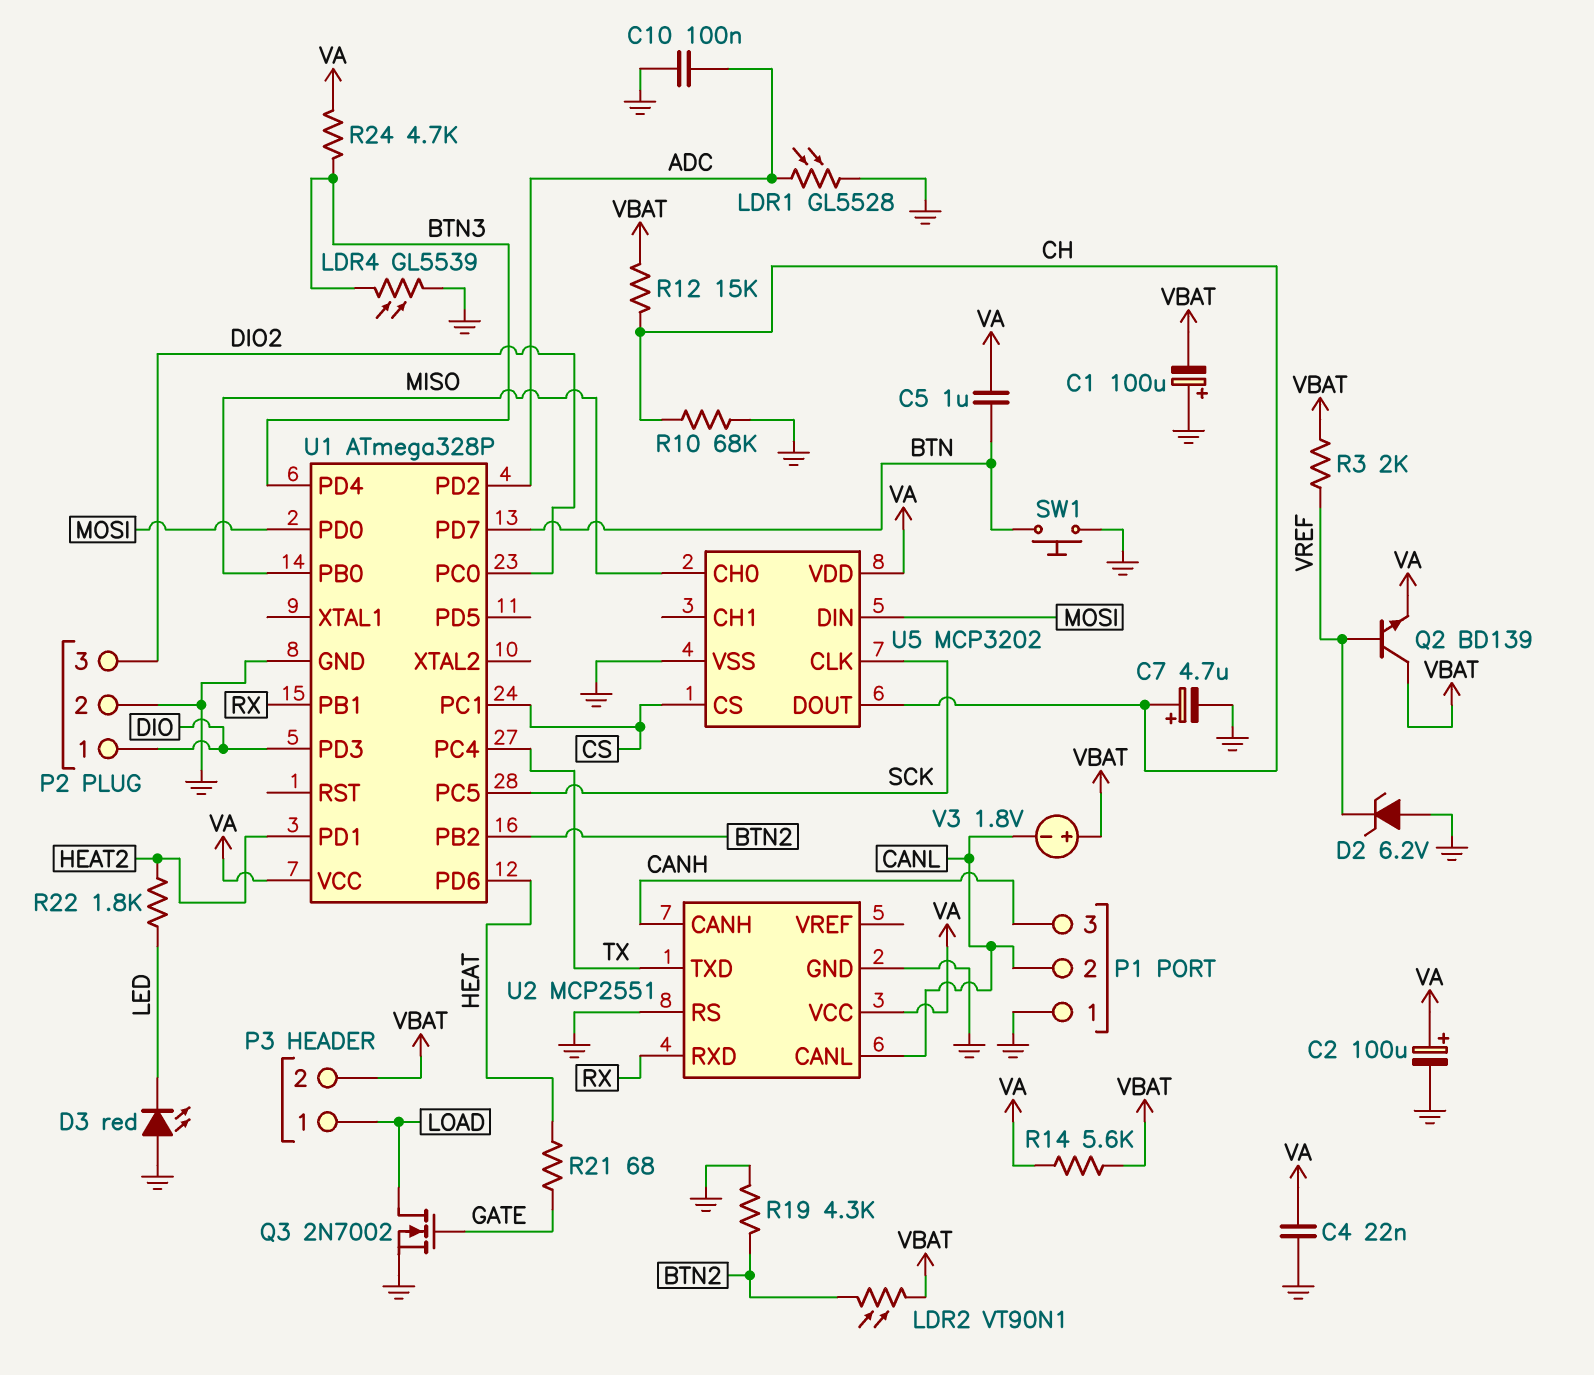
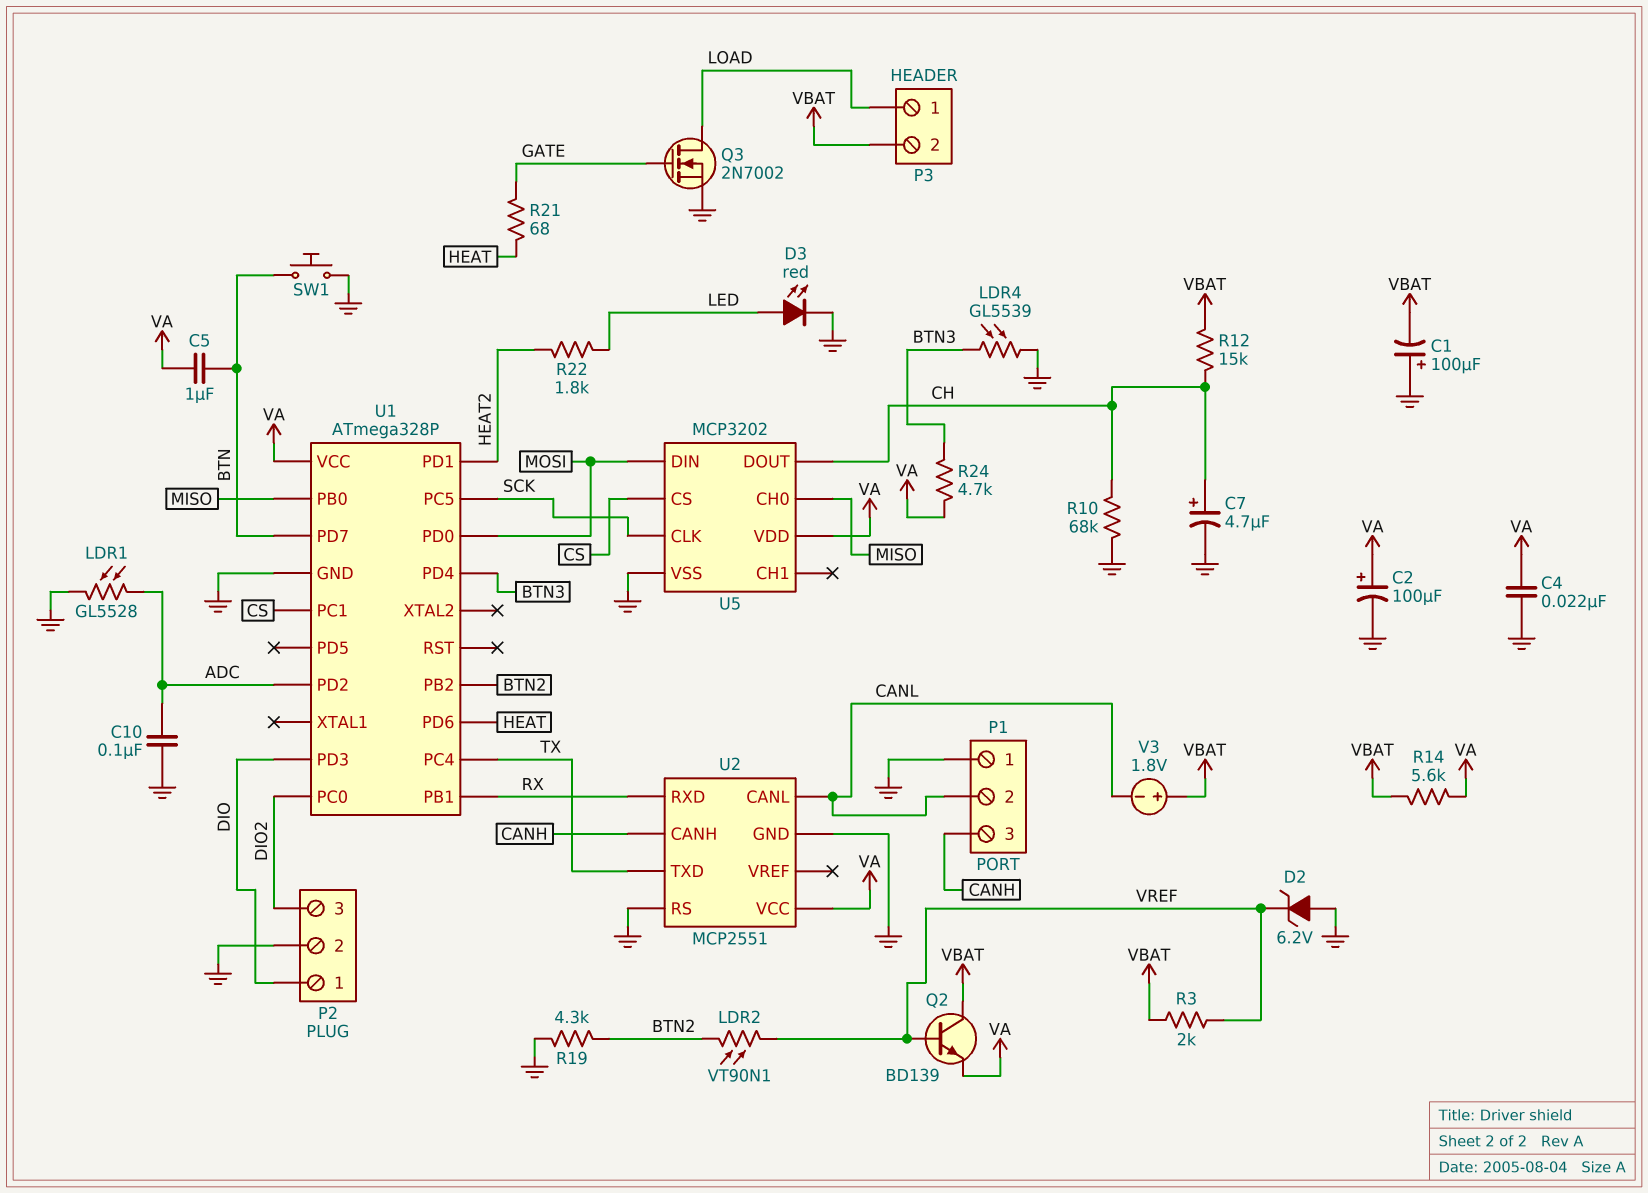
D3: LED red (A GND, K LED) -> LED red (A LED, K GND)
LDR2: VT90N1 (BTN2, VBAT) -> VT90N1 (BTN2, VREF)

